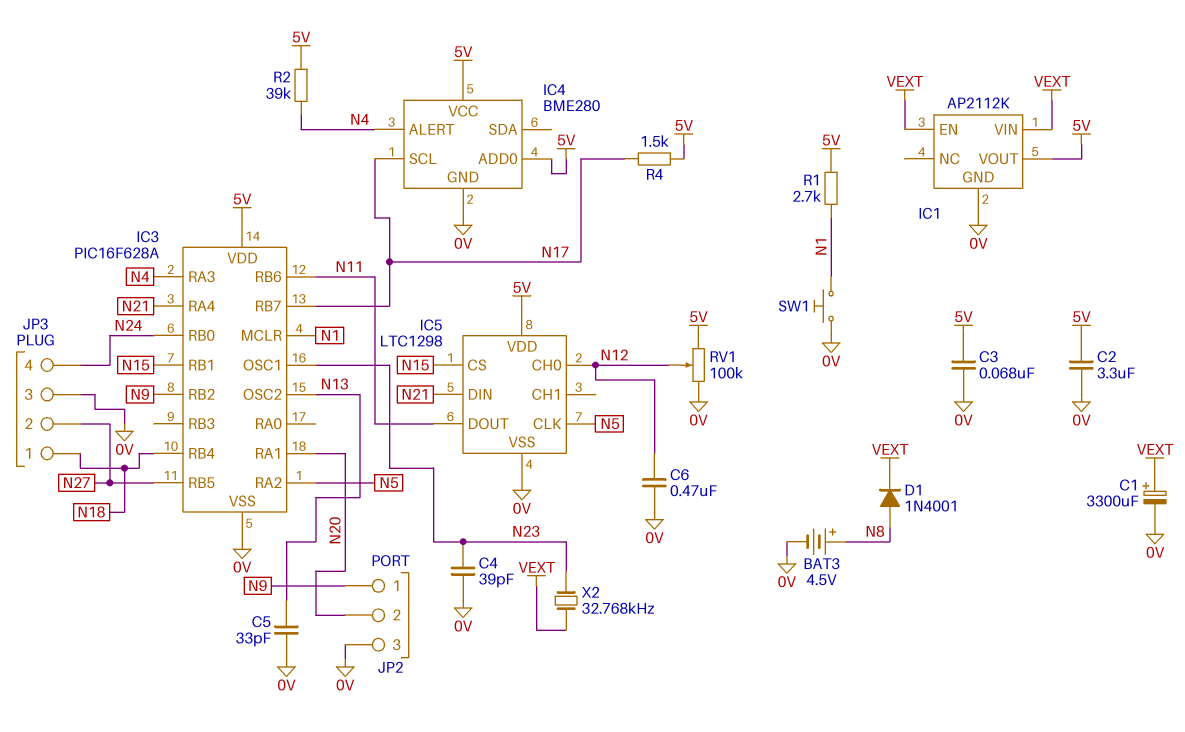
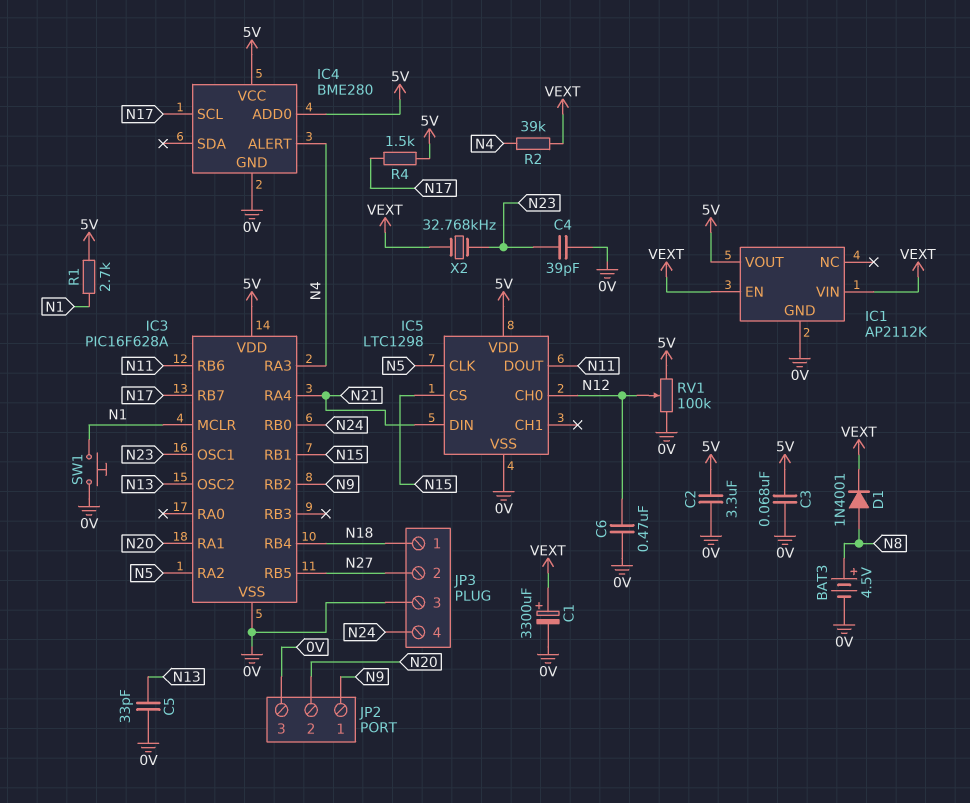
R2: 39k (5V, N4) -> 39k (N4, VEXT)

